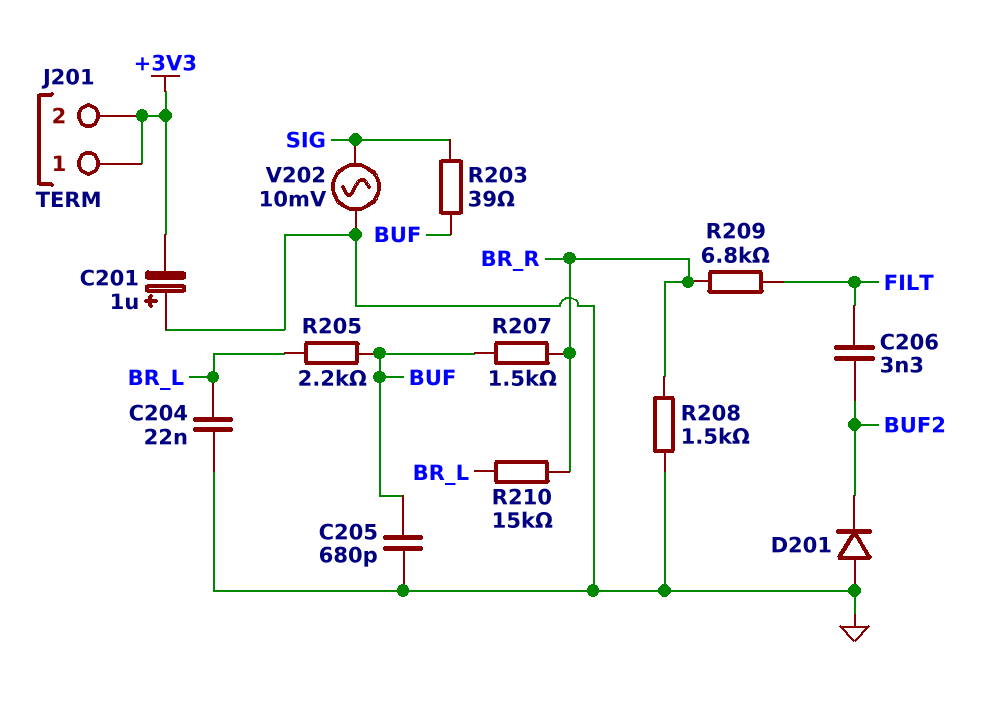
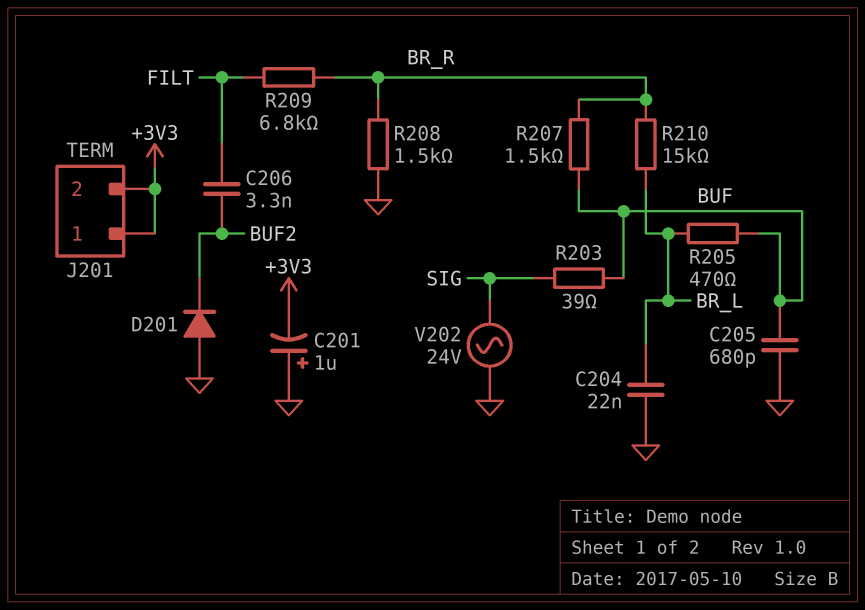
R205: 2.2k (BR_L, BUF) -> 470 (BR_L, BUF)
V202: AC 10mV (GND, SIG) -> AC 24V (GND, SIG)

